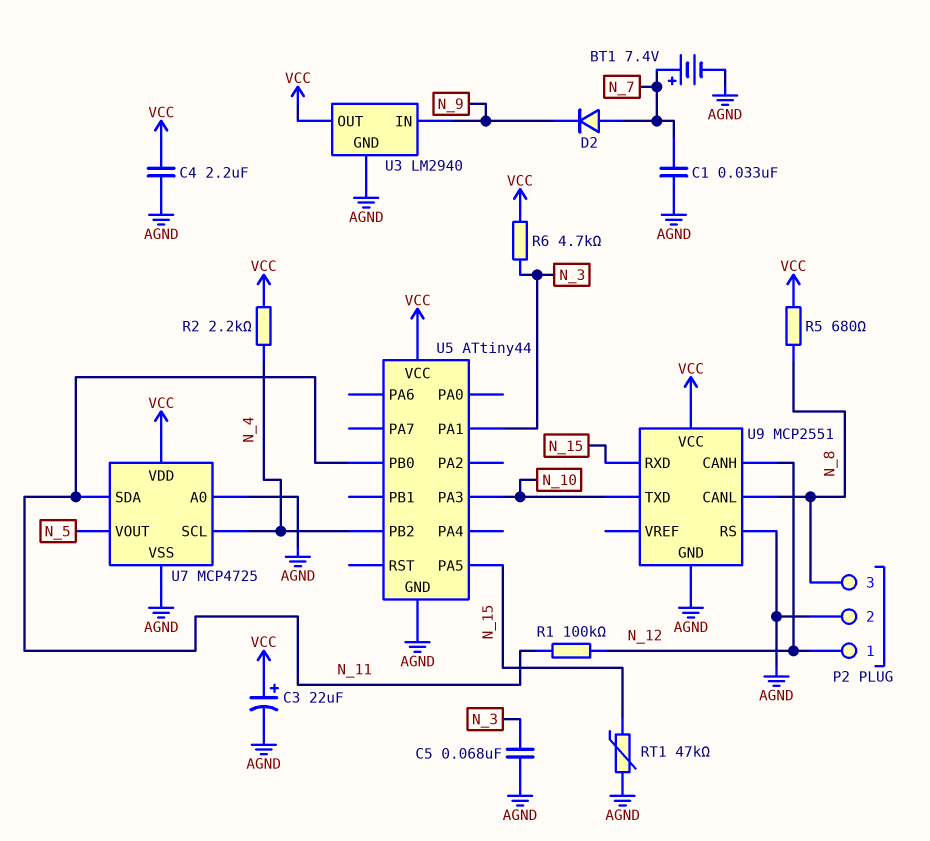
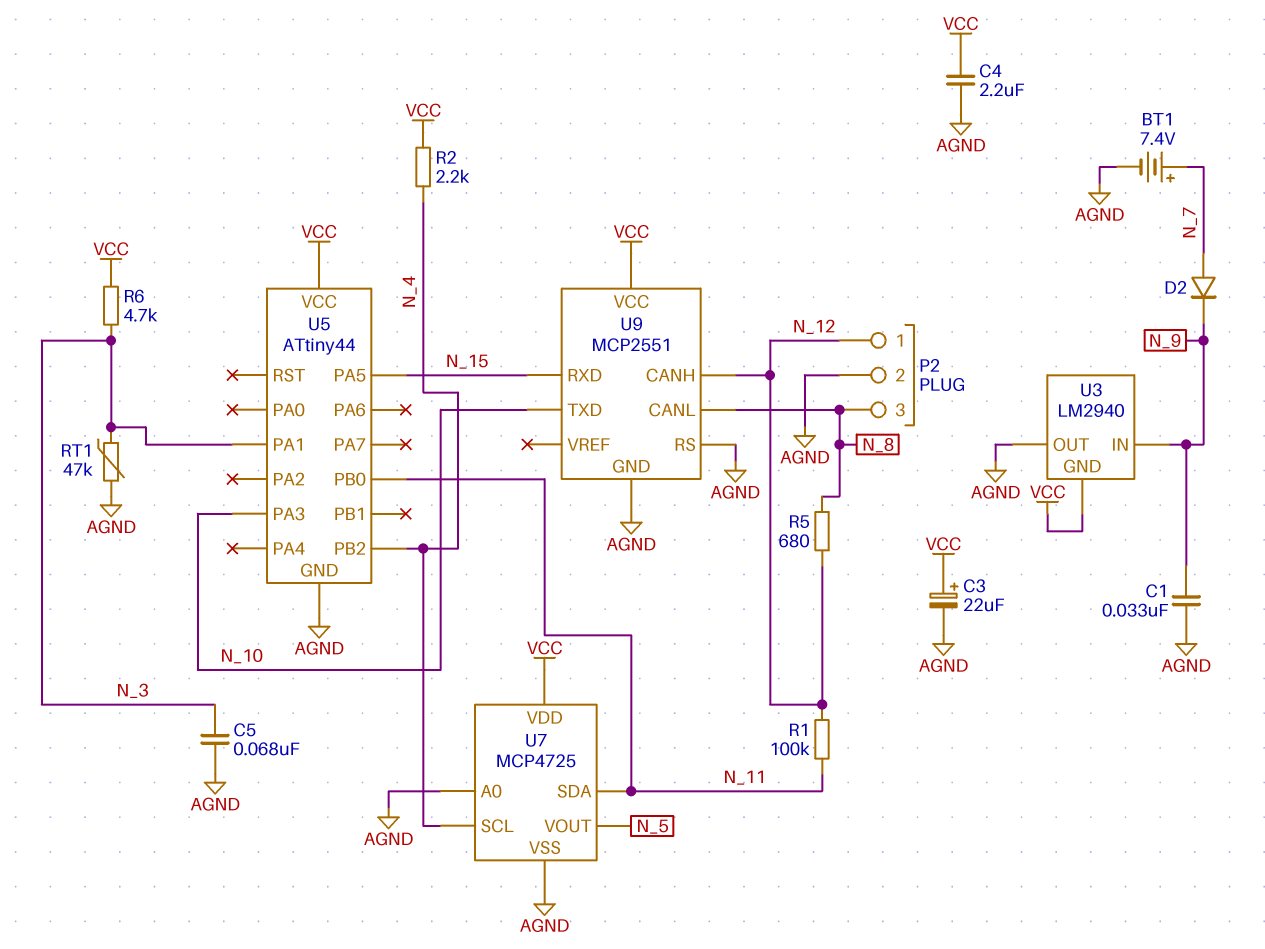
C1: 33nF (AGND, N_7) -> 33nF (AGND, N_9)
R5: 680 (N_8, VCC) -> 680 (N_8, N_12)
RT1: 47k (AGND, N_15) -> 47k (AGND, N_3)
U3 pin GND: AGND -> VCC
U3 pin OUT: VCC -> AGND

